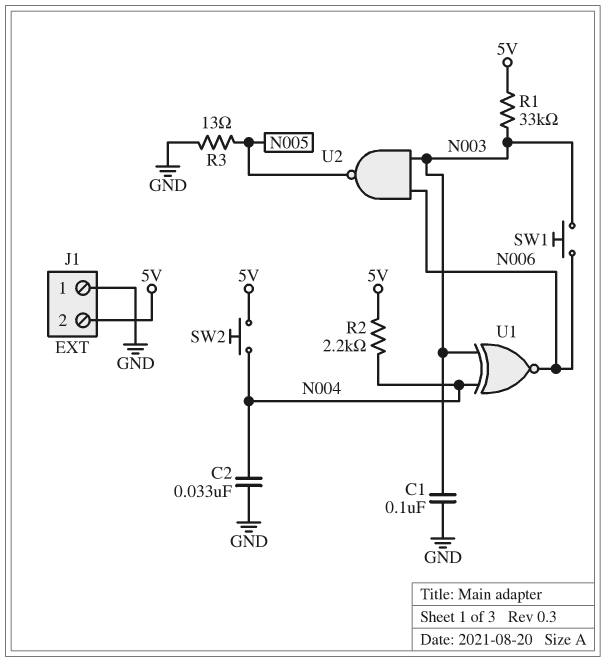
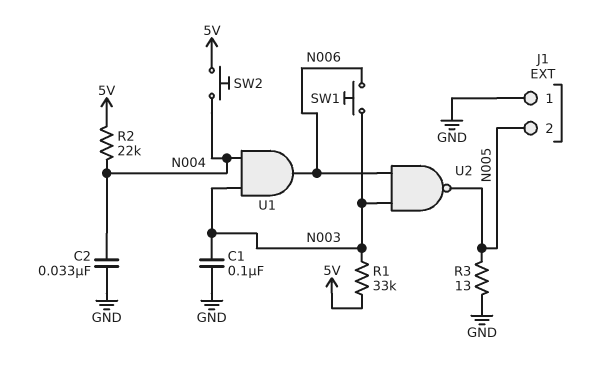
J1 pin 2: 5V -> N005
R2: 2.2k (5V, N004) -> 22k (5V, N004)
U1: XNOR (in N003, in N004, out N006) -> AND (in N003, in N004, out N006)

